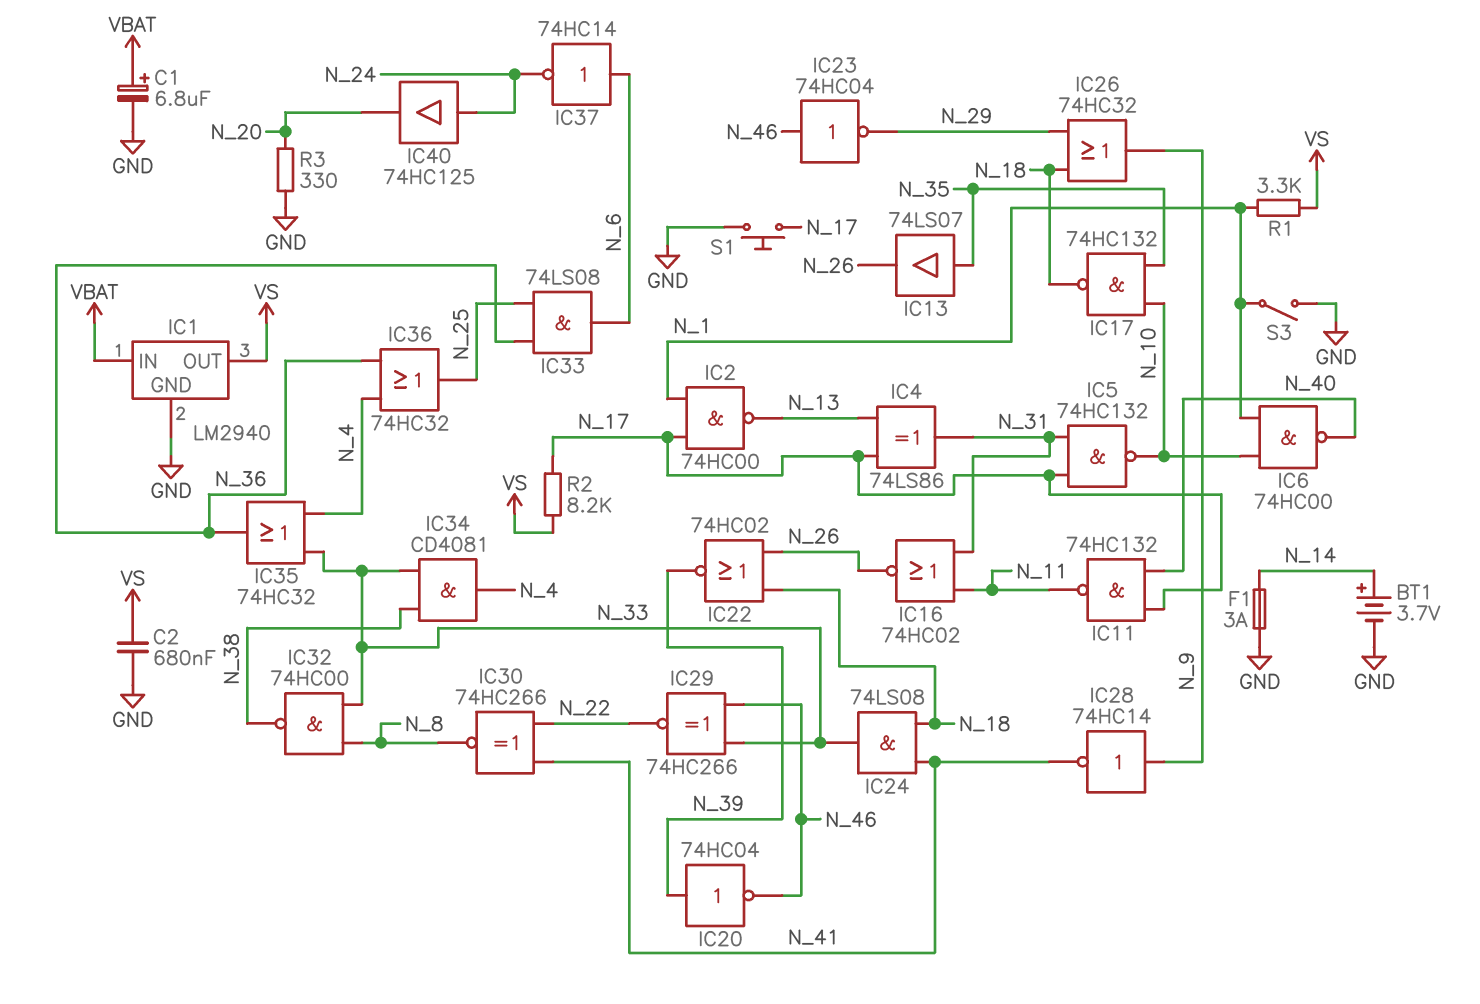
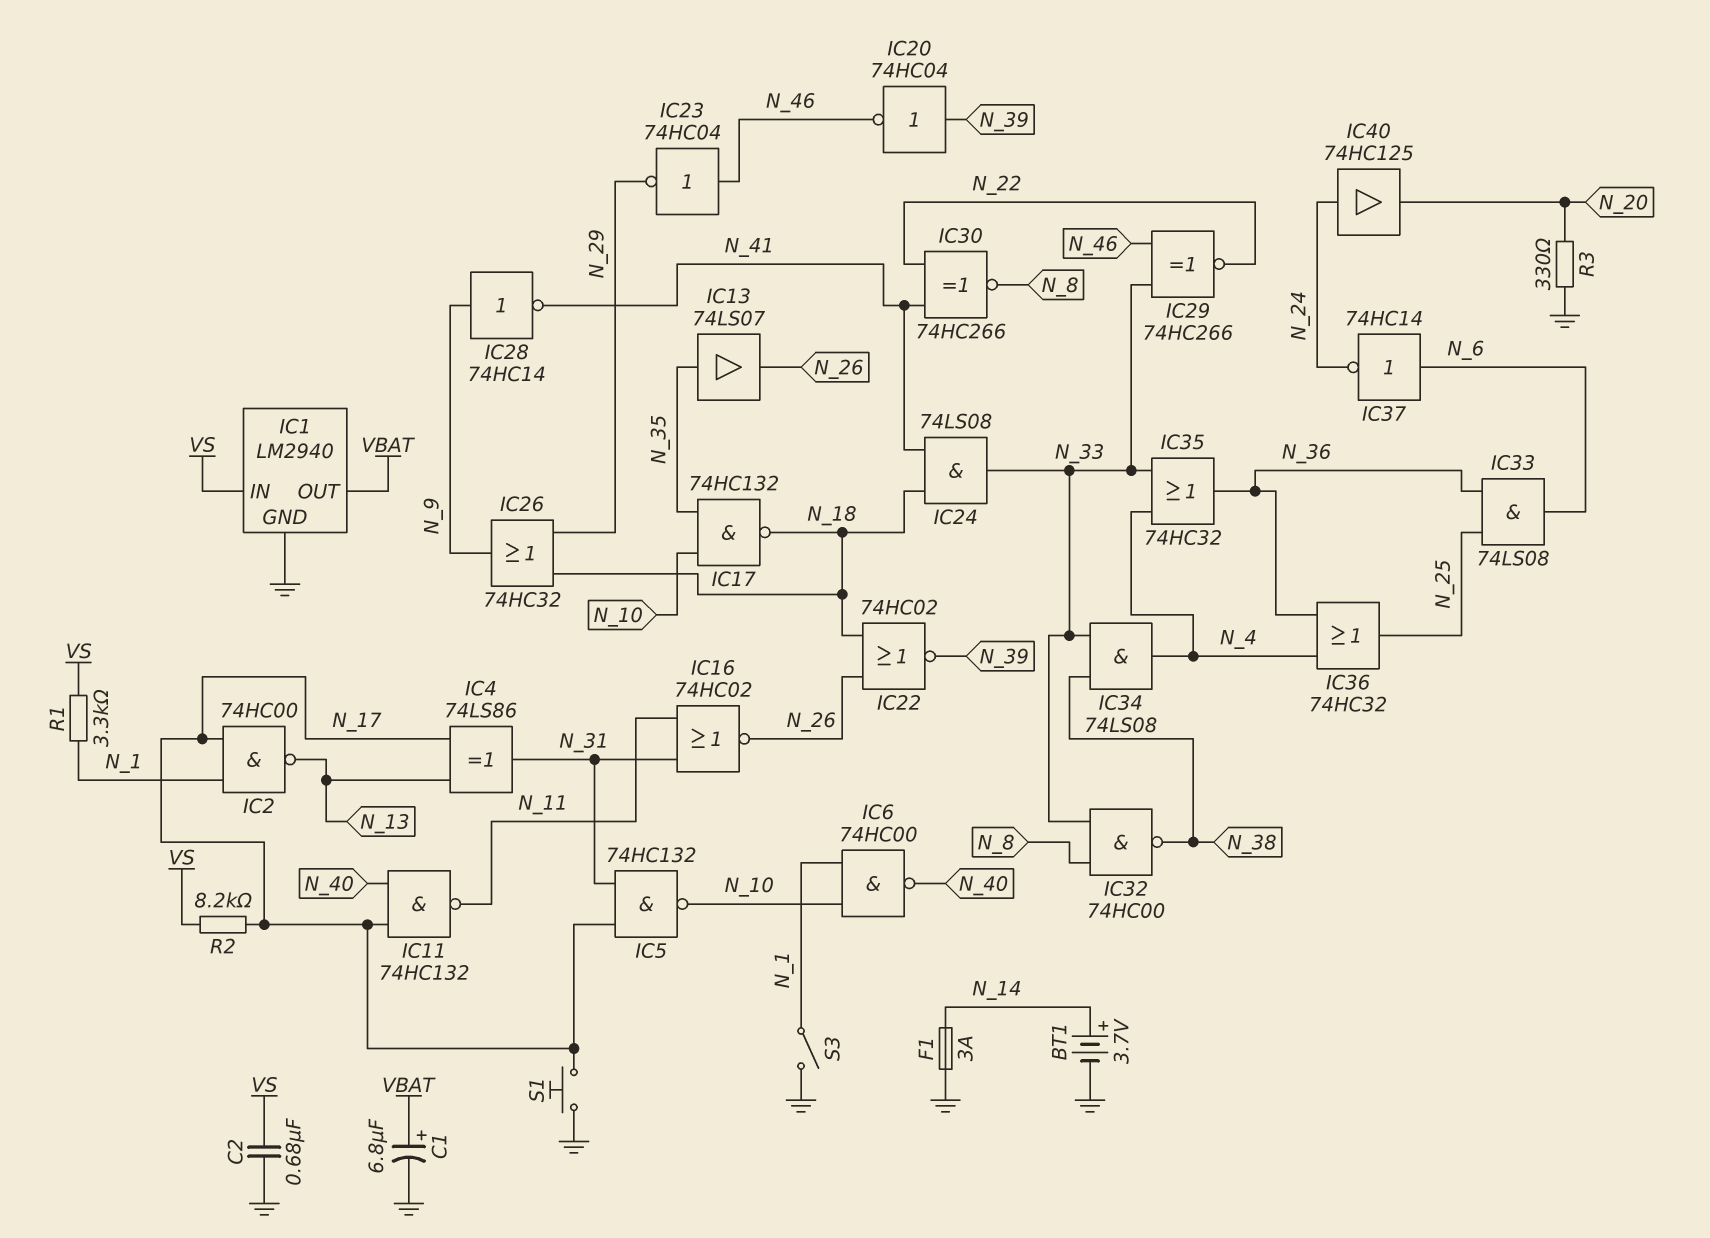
IC1 pin IN: VBAT -> VS
IC1 pin OUT: VS -> VBAT
IC34: AND CD4081 (in N_33, in N_38, out N_4) -> AND 74LS08 (in N_33, in N_38, out N_4)

